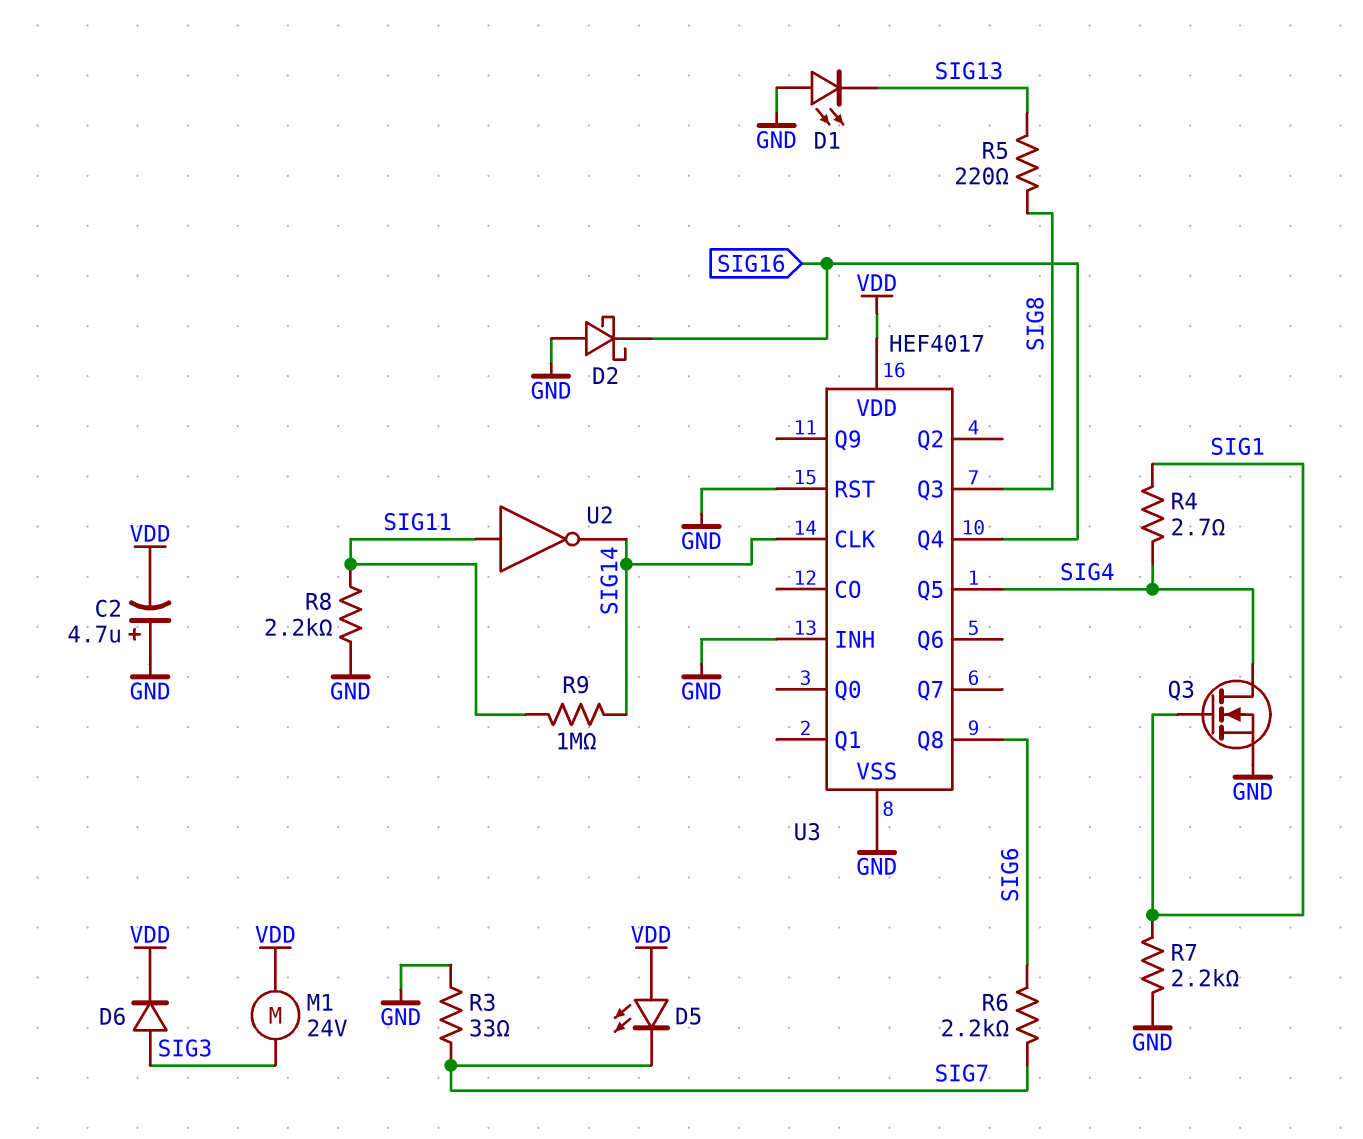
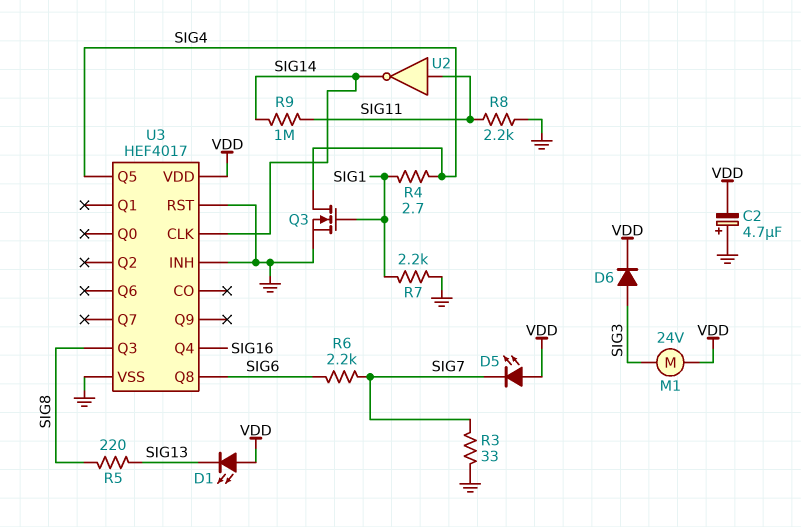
D1: LED (A GND, K SIG13) -> LED (A VDD, K SIG13)
D2: schottky (A GND, K SIG16) -> none

